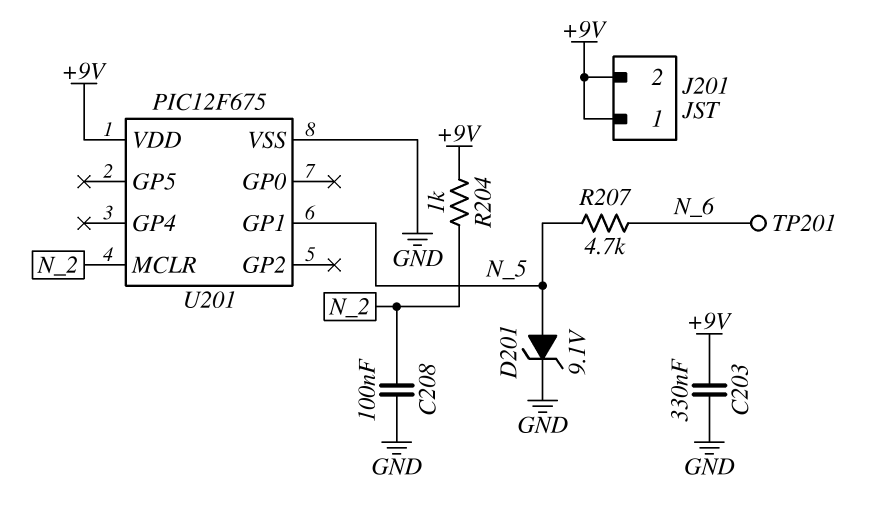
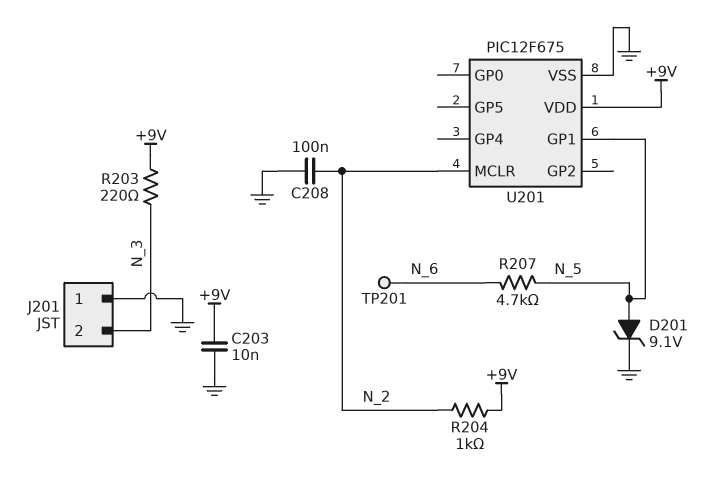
C203: 330nF (+9V, GND) -> 10nF (+9V, GND)
J201 pin 1: +9V -> GND
J201 pin 2: +9V -> N_3
R203: none -> 220 (+9V, N_3)

